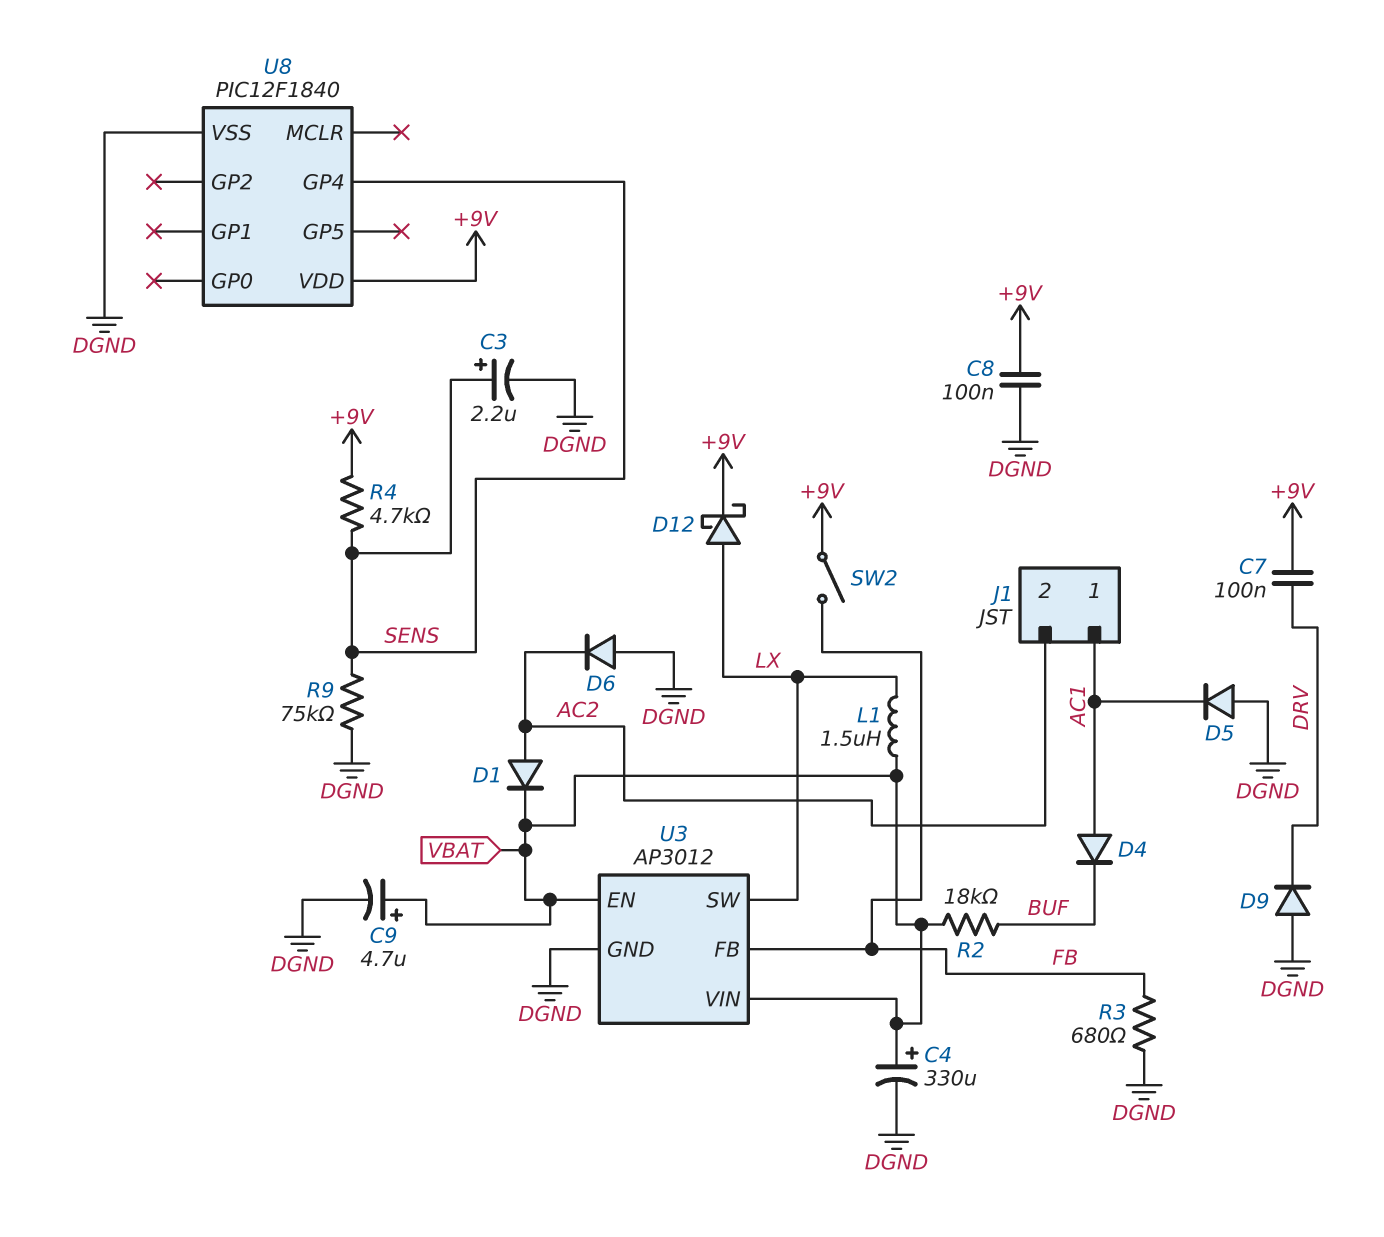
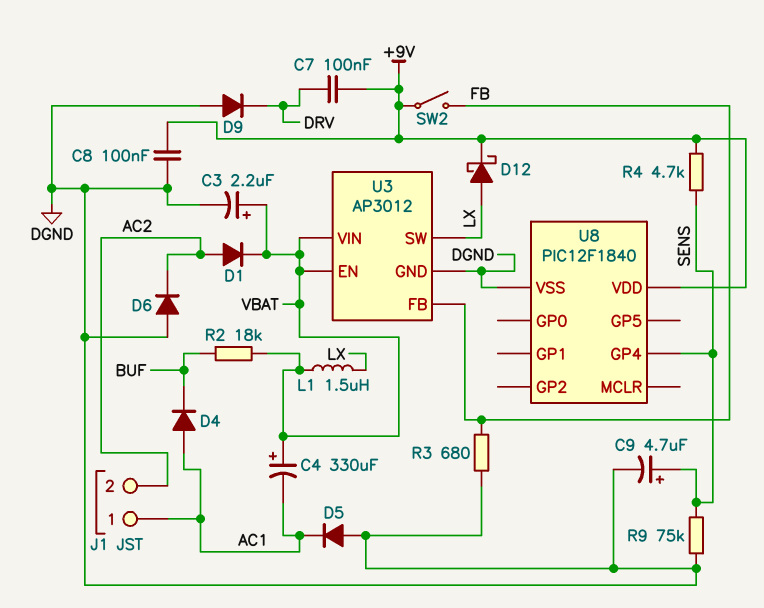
C3: 2.2uF (plus SENS, minus DGND) -> 2.2uF (plus VBAT, minus DGND)
C4: 330uF (plus VBAT, minus DGND) -> 330uF (plus VBAT, minus AC1)
C9: 4.7uF (plus VBAT, minus DGND) -> 4.7uF (plus SENS, minus DGND)

